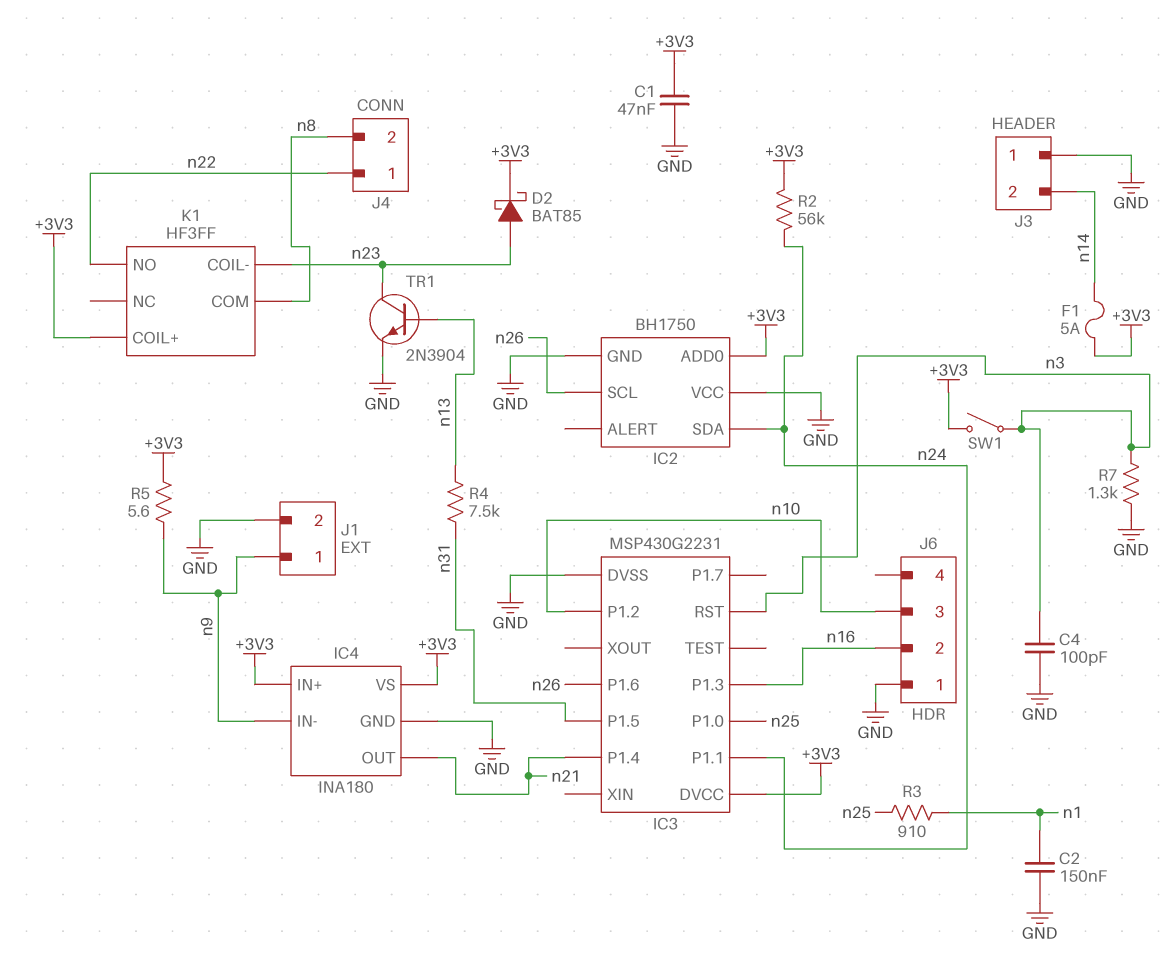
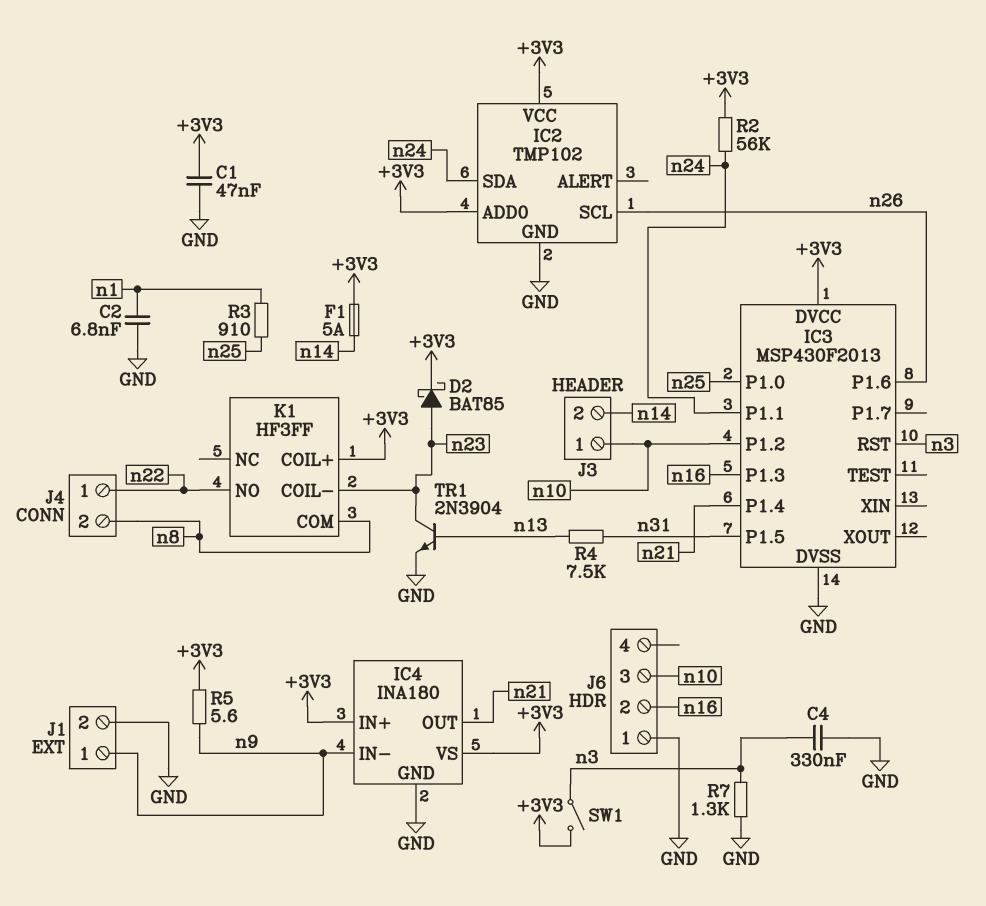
C2: 150nF (GND, n1) -> 6.8nF (GND, n1)
C4: 100pF (GND, n3) -> 330nF (GND, n3)
IC2: BH1750 -> TMP102
IC2 pin VCC: GND -> +3V3
IC3: MSP430G2231 -> MSP430F2013
J3 pin 1: GND -> n10

